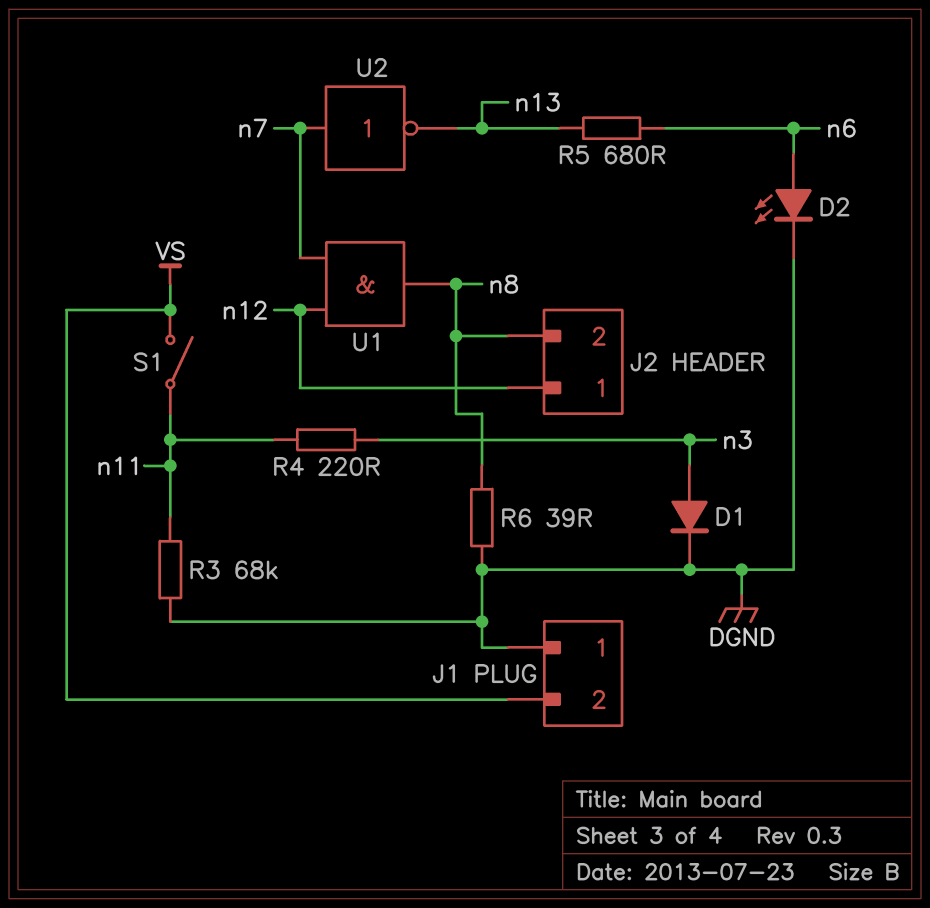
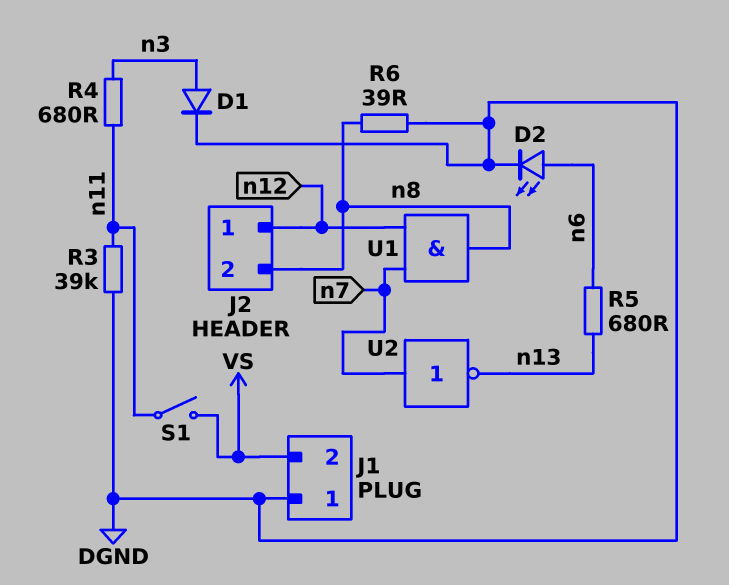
R3: 68k (DGND, n11) -> 39k (DGND, n11)
R4: 220 (n3, n11) -> 680 (n3, n11)

